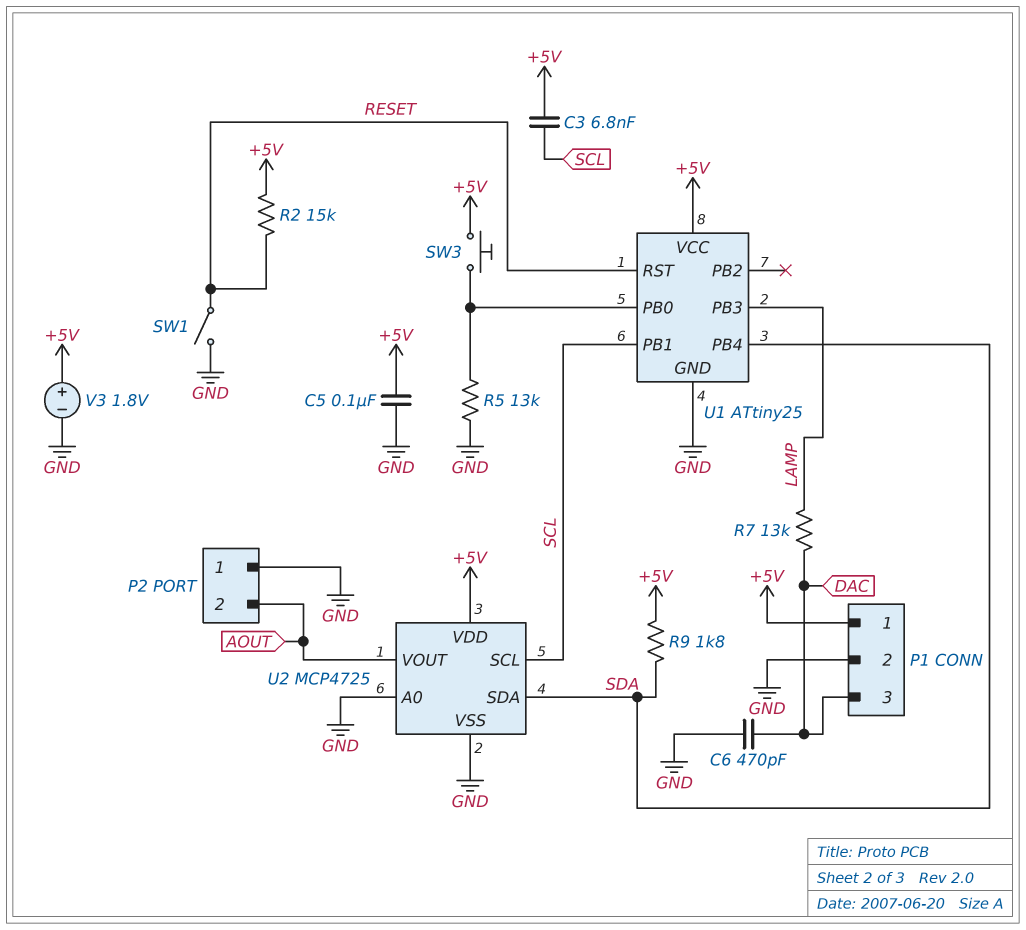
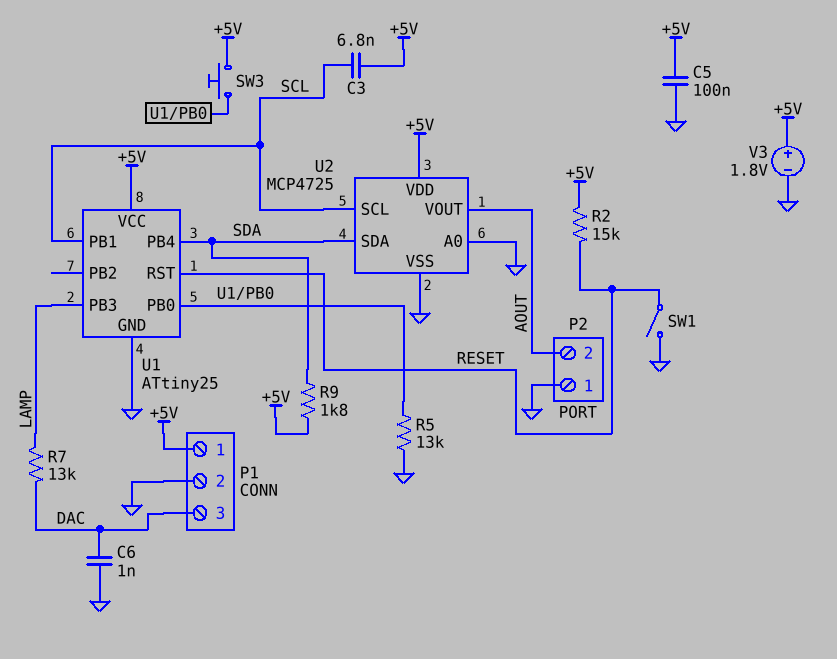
C6: 470pF (DAC, GND) -> 1nF (DAC, GND)

